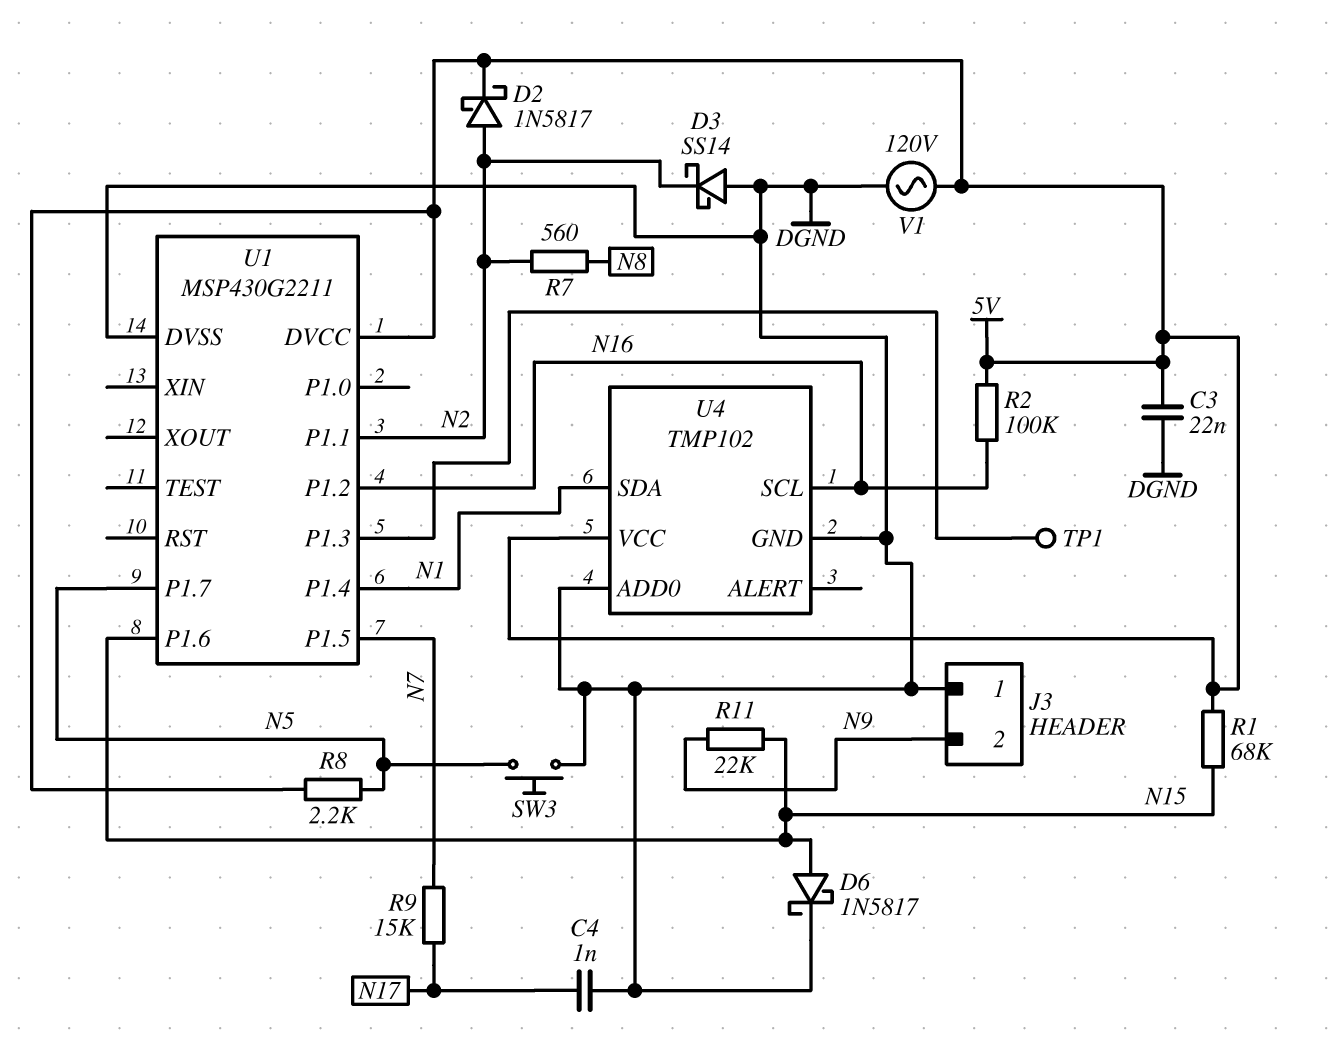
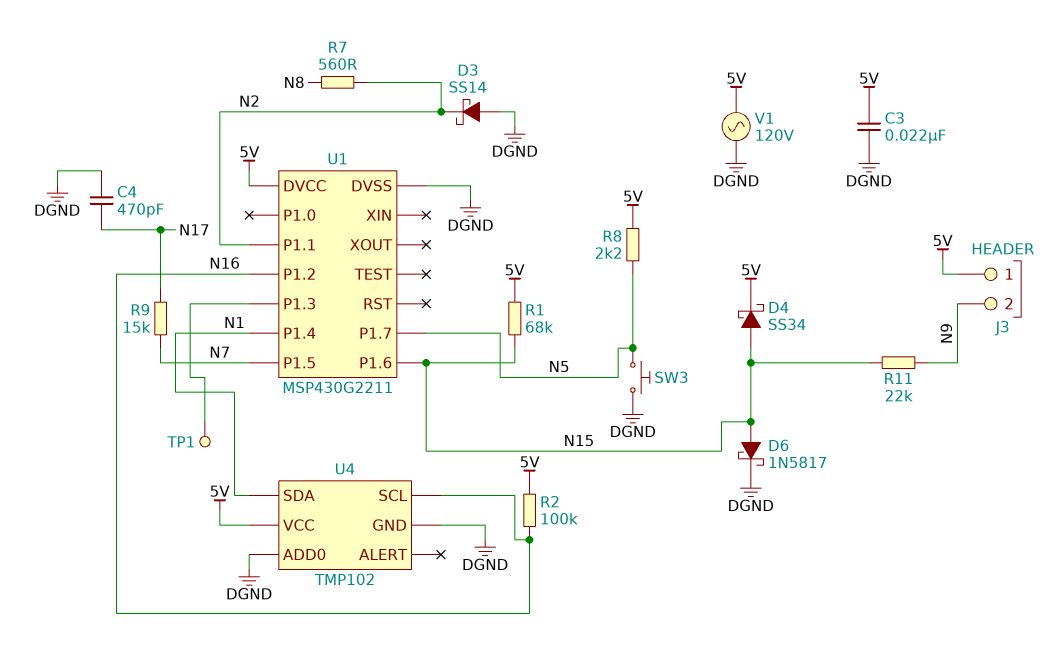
C4: 1nF (DGND, N17) -> 470pF (DGND, N17)
D2: schottky 1N5817 (A N2, K 5V) -> none
D4: none -> schottky SS34 (A N15, K 5V)
J3 pin 1: DGND -> 5V

